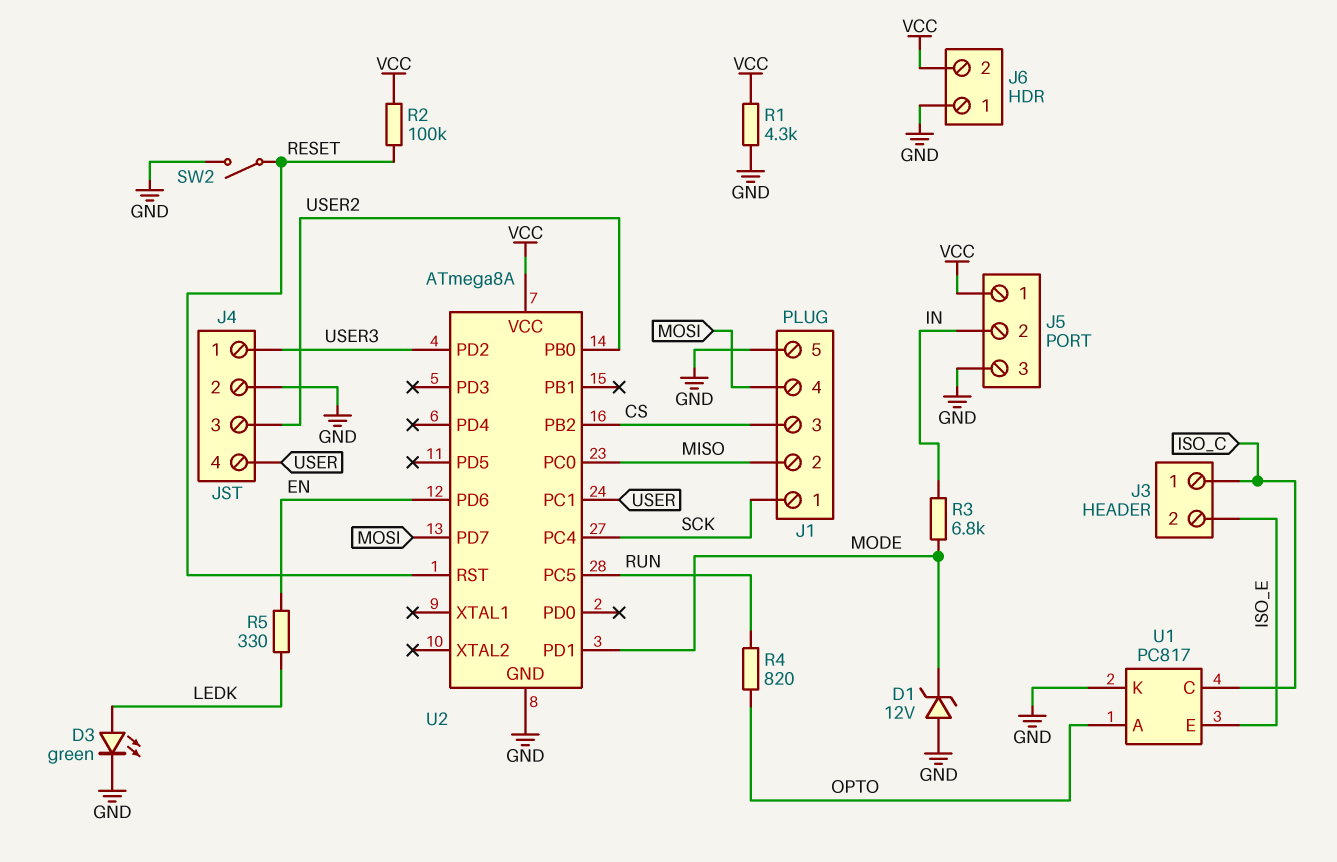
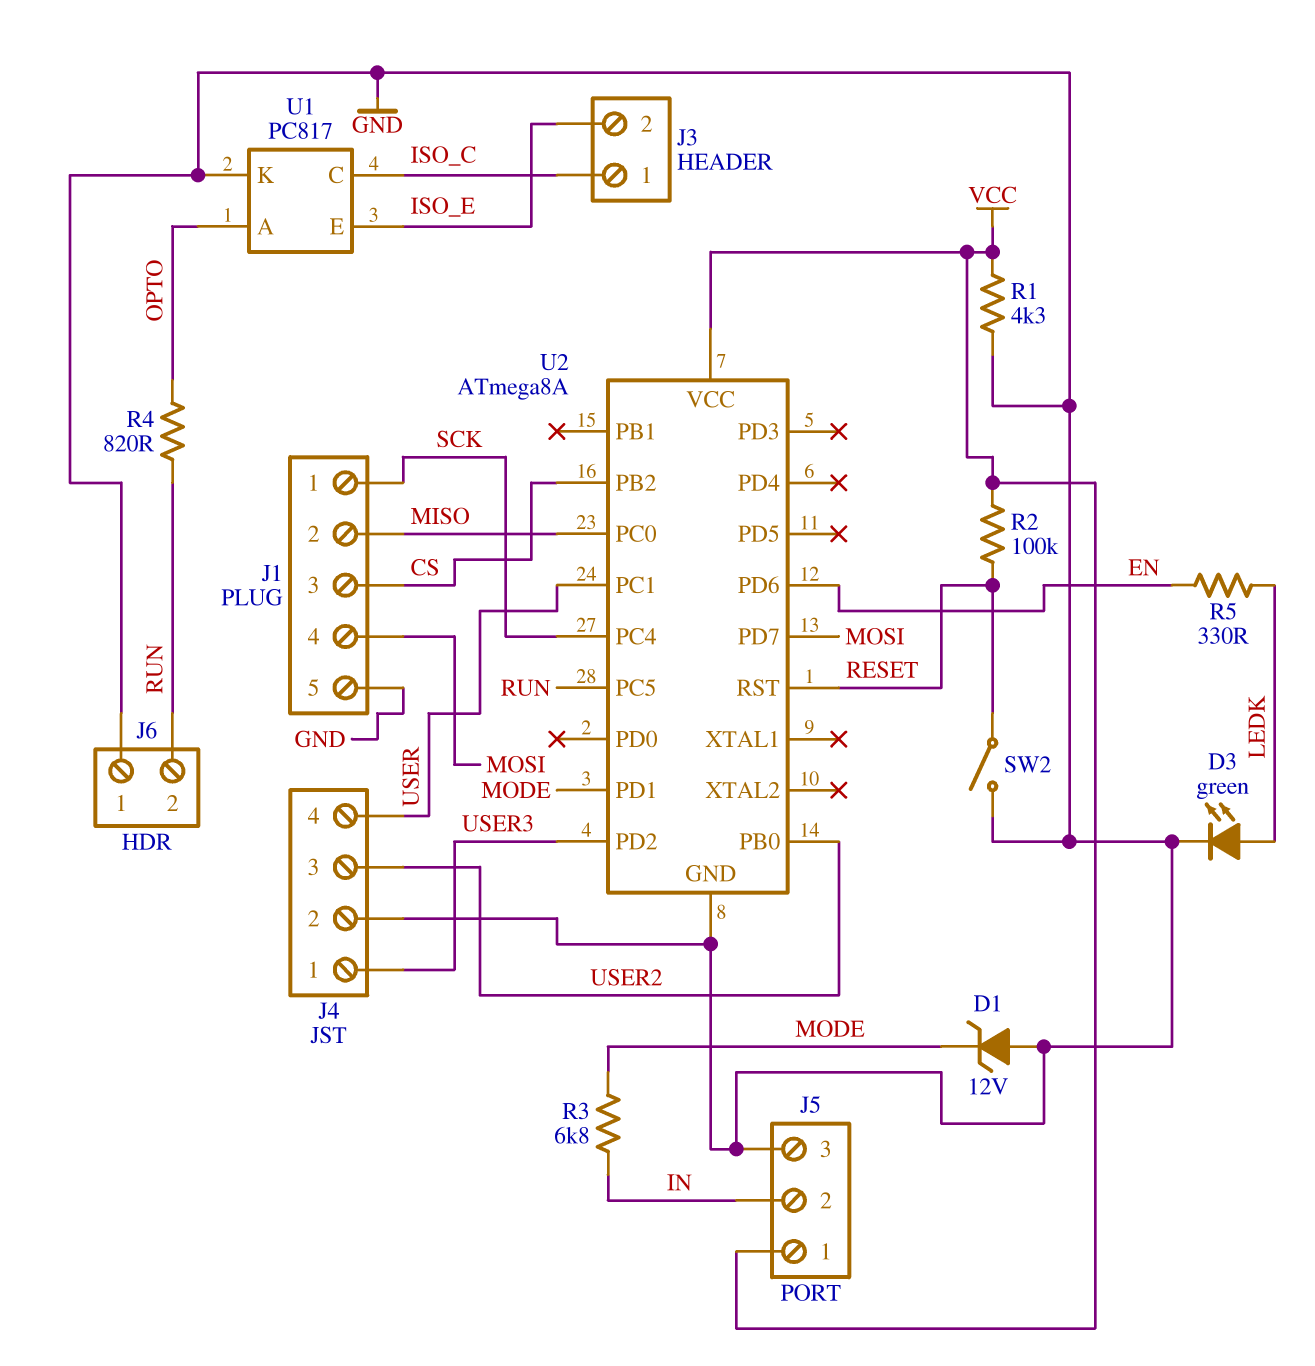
J6 pin 2: VCC -> RUN

